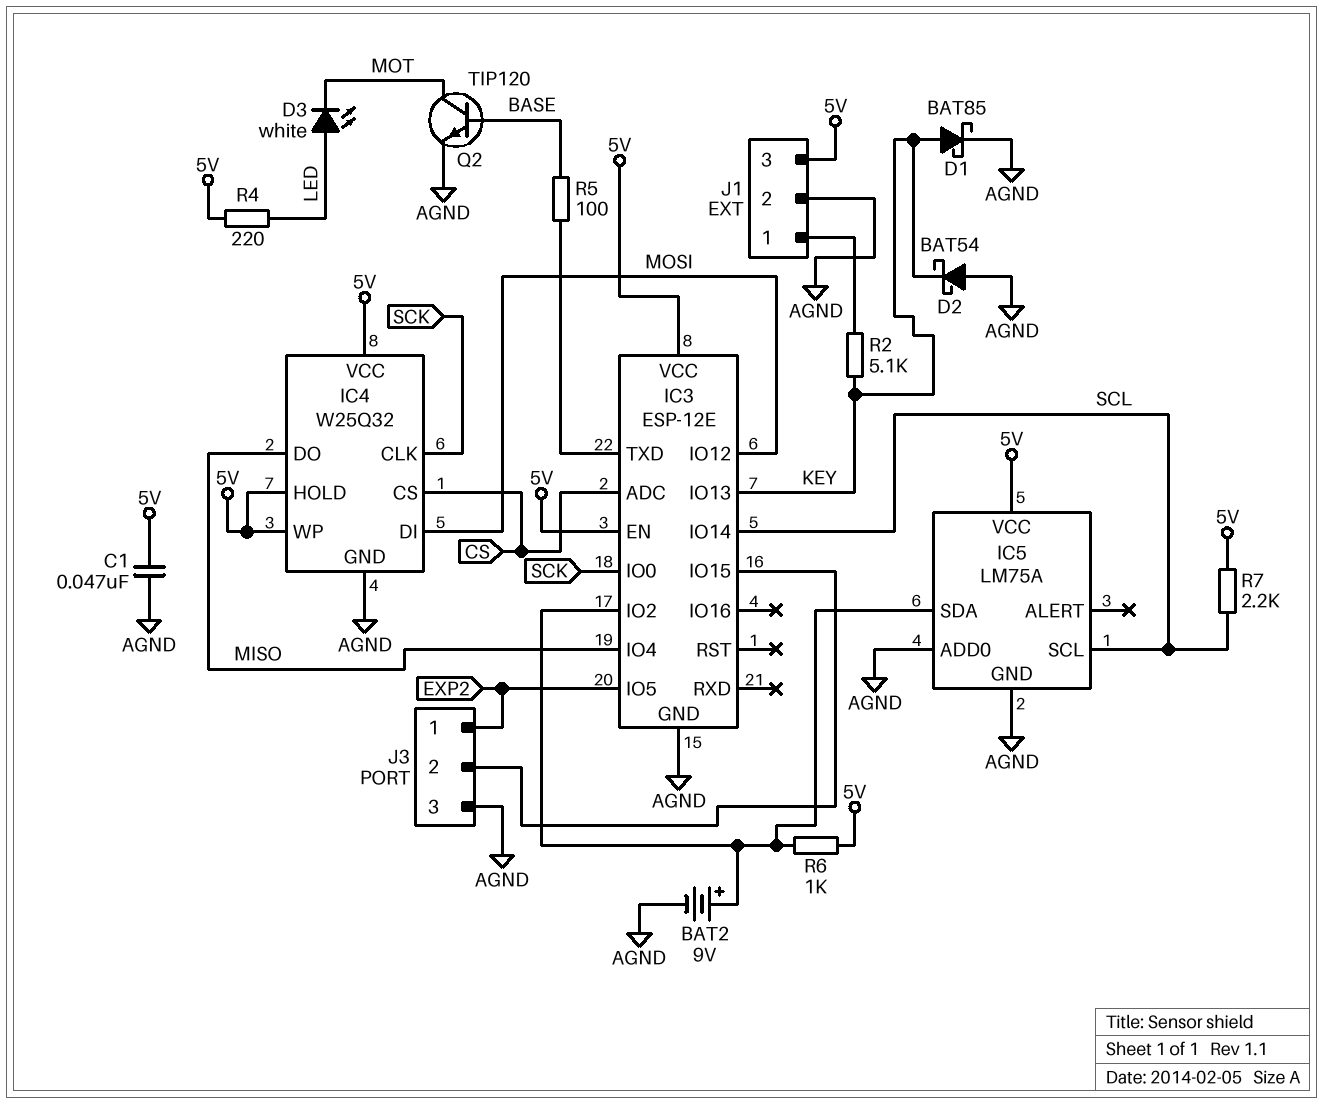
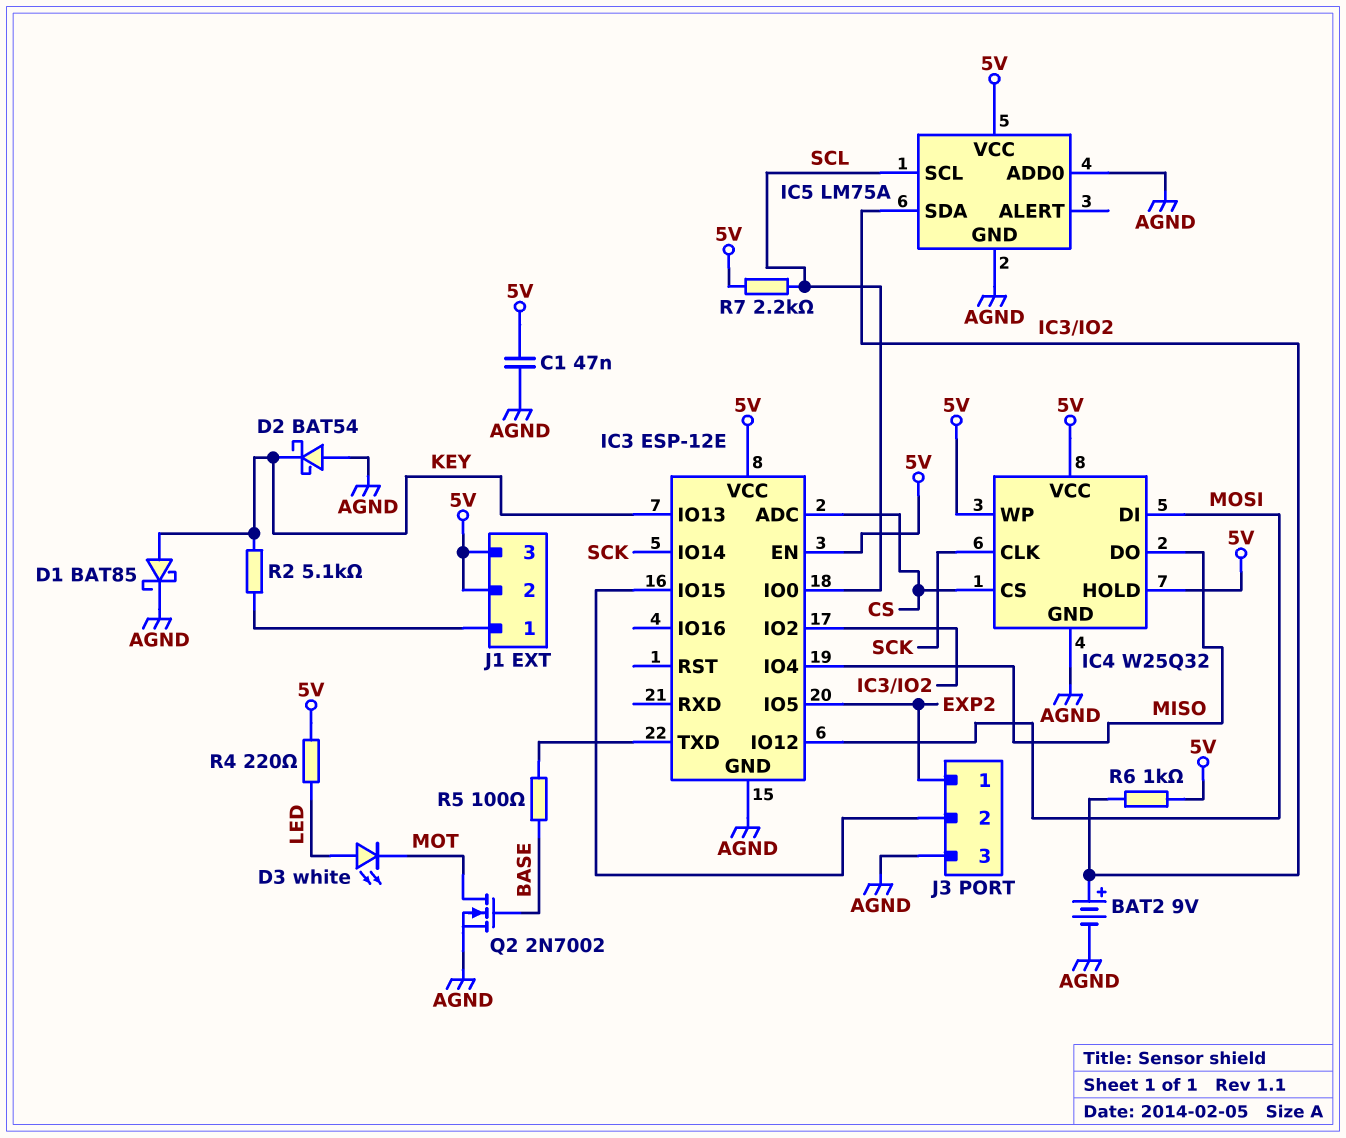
IC3 pin IO0: SCK -> SCL
IC3 pin IO14: SCL -> SCK
J1 pin 2: AGND -> 5V
Q2: NPN TIP120 (B BASE, C MOT, E AGND) -> NMOS 2N7002 (G BASE, D MOT, S AGND)

